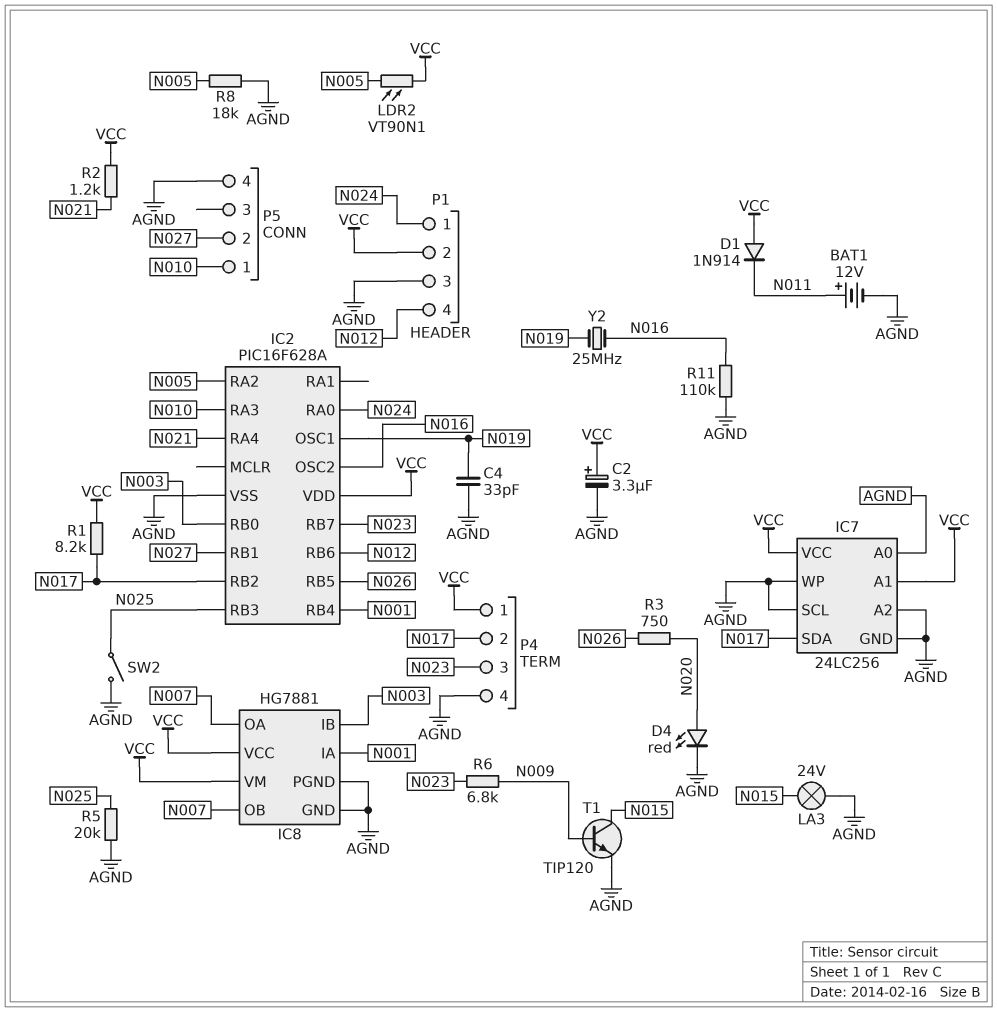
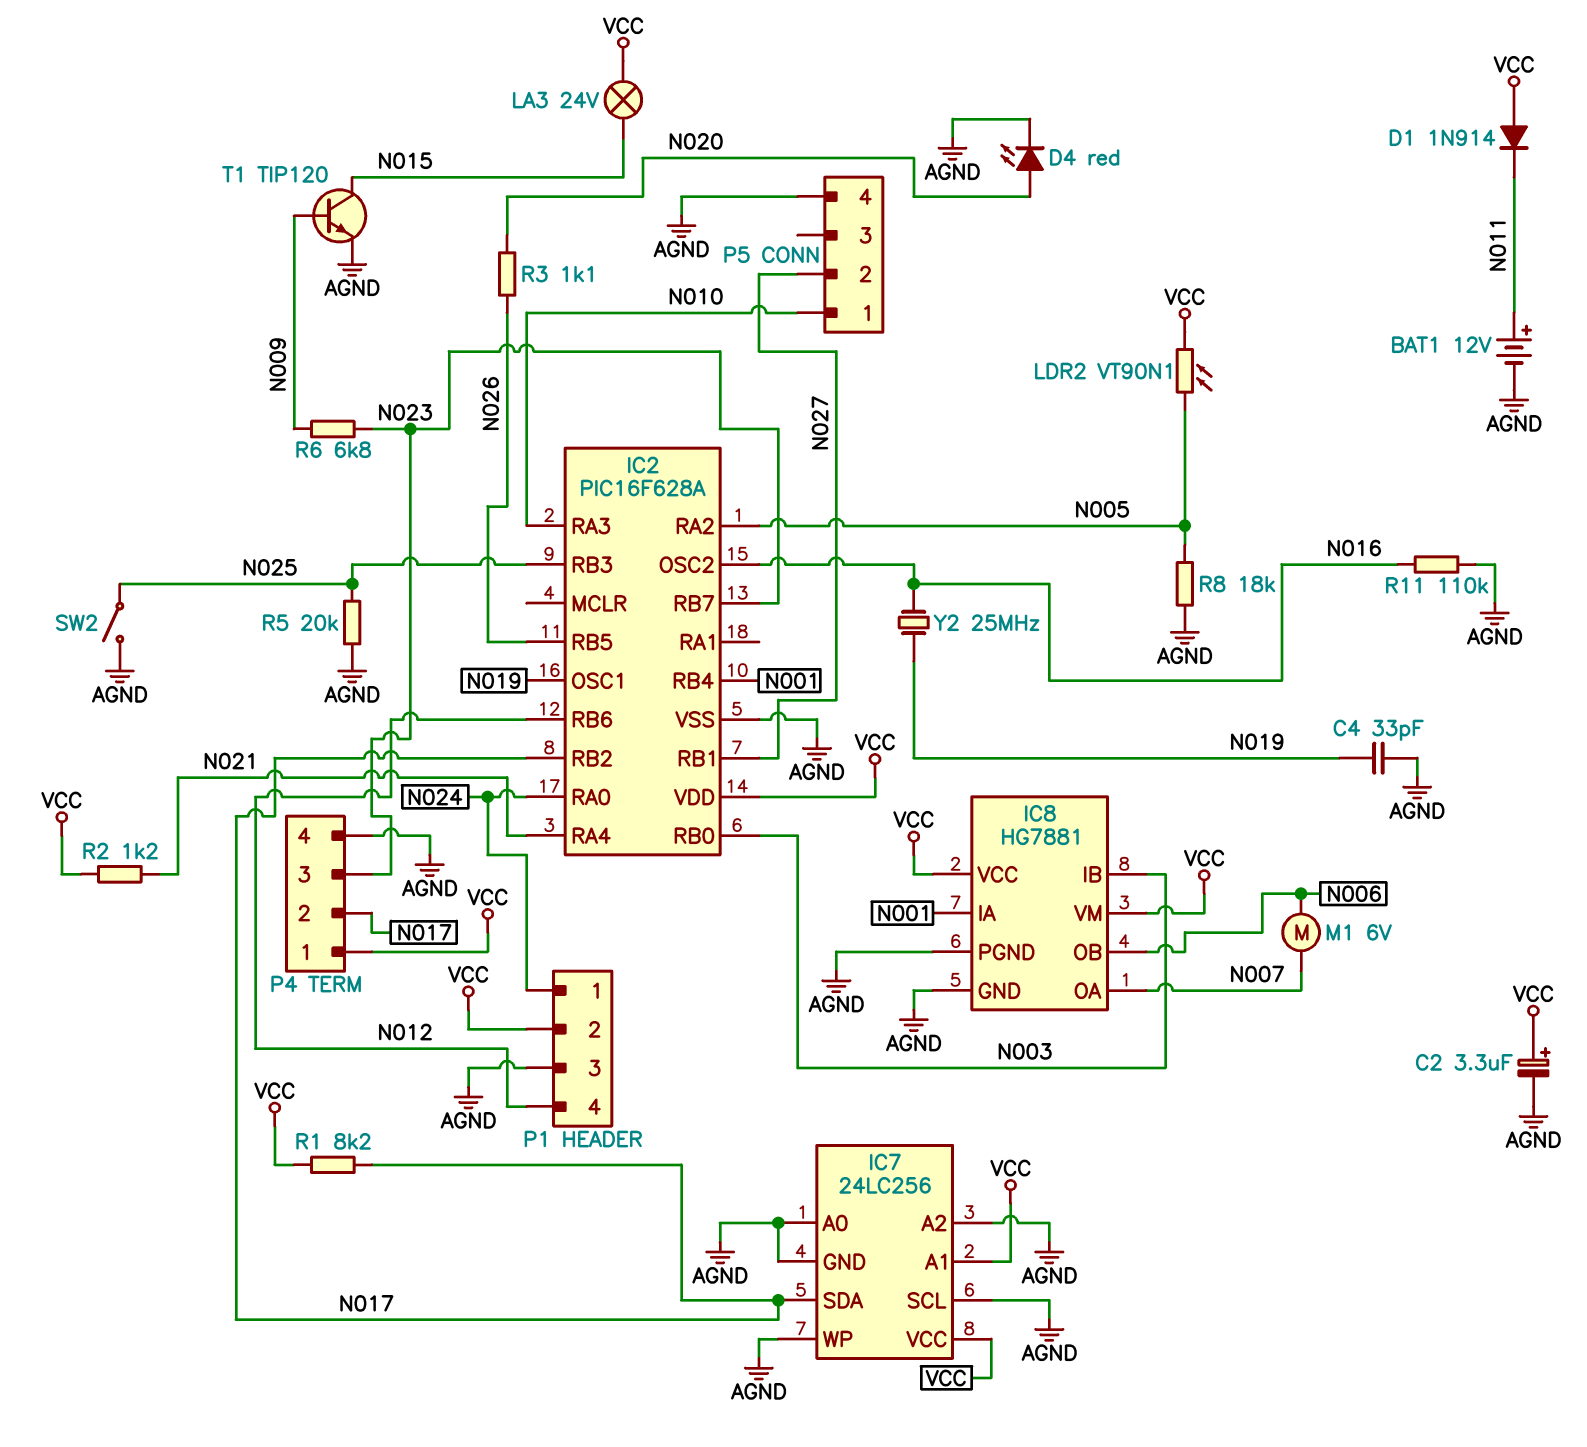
IC8 pin OB: N007 -> N006
LA3: lamp 24V (AGND, N015) -> lamp 24V (N015, VCC)
M1: none -> motor 6V (N006, N007)
R3: 750 (N020, N026) -> 1.1k (N020, N026)

